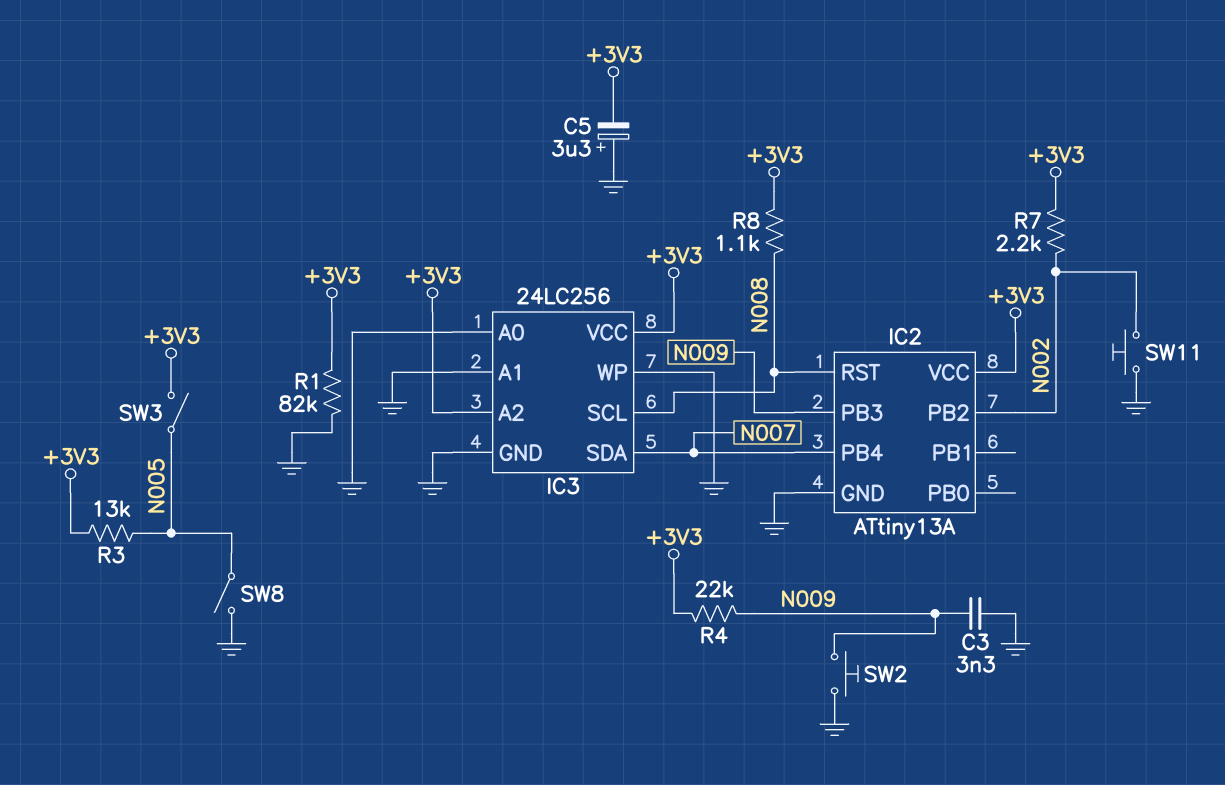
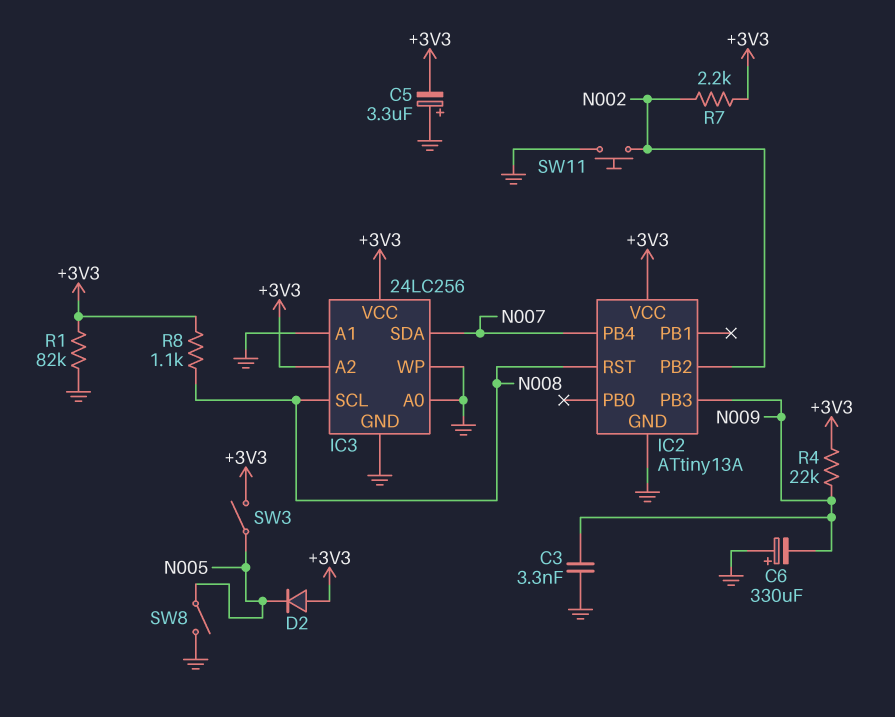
C6: none -> 330uF (plus GND, minus N009)
D2: none -> diode (A +3V3, K N005)
R3: 13k (+3V3, N005) -> none
SW2: button (GND, N009) -> none

